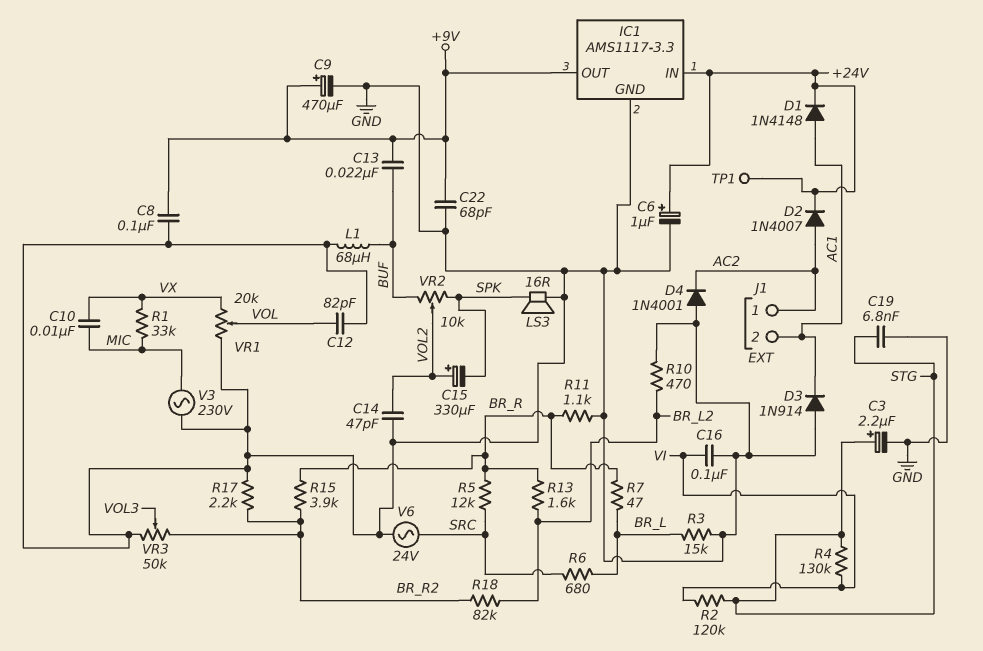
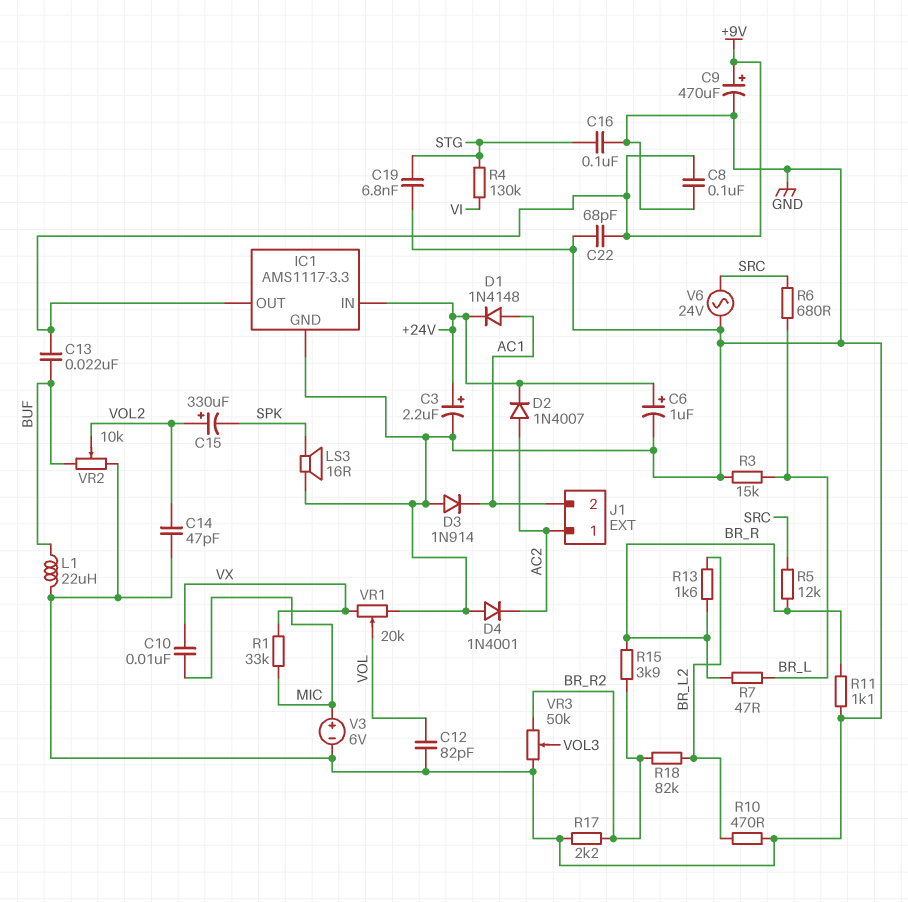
C3: 2.2uF (plus STG, minus GND) -> 2.2uF (plus +24V, minus GND)
C16: 100nF (GND, VI) -> 100nF (GND, STG)
L1: 68uH (BUF, GND) -> 22uH (BUF, GND)
R2: 120k (STG, VI) -> none
TP1: test point (+24V) -> none
V3: AC 230V (GND, MIC) -> 6V (plus MIC, minus GND)
VR2: 10k (BUF, SPK, wiper VOL2) -> 10k (BUF, GND, wiper VOL2)

